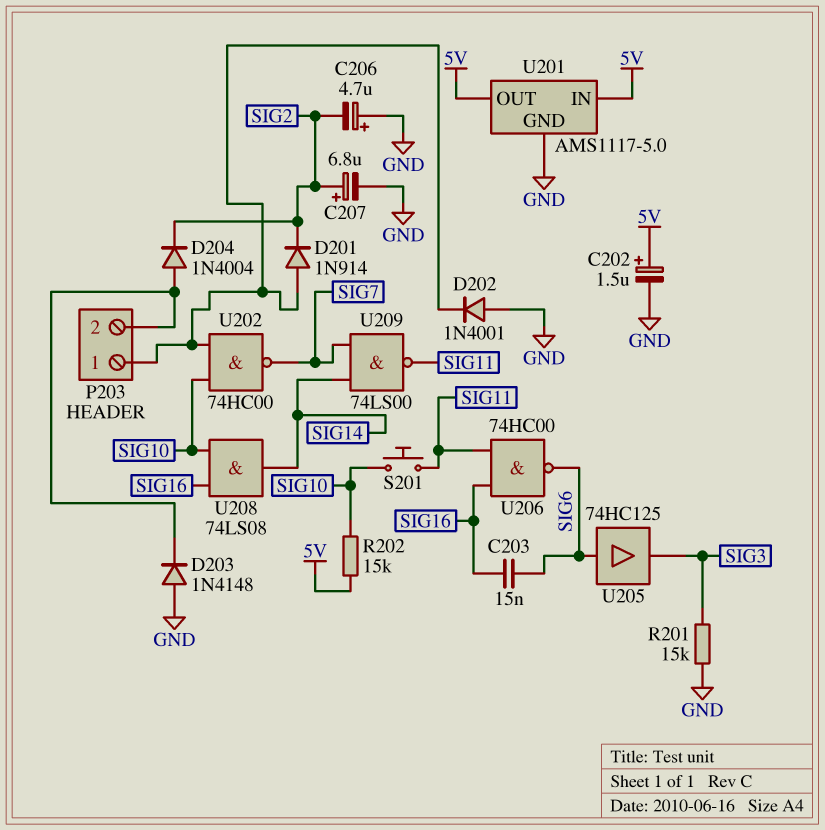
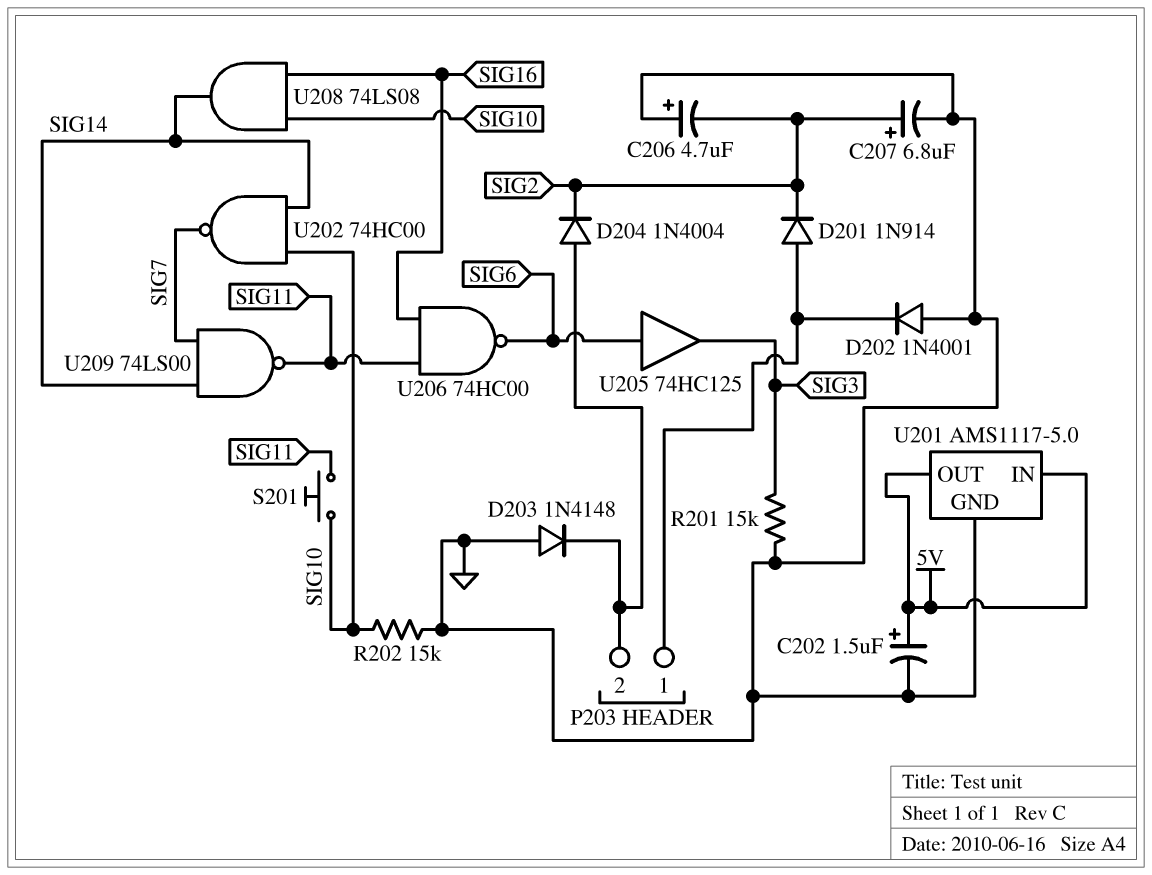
C203: 15nF (SIG6, SIG16) -> none
R202: 15k (5V, SIG10) -> 15k (GND, SIG10)
U202: NAND 74HC00 (in P203/1, in SIG10, out SIG7) -> NAND 74HC00 (in SIG10, in SIG14, out SIG7)

